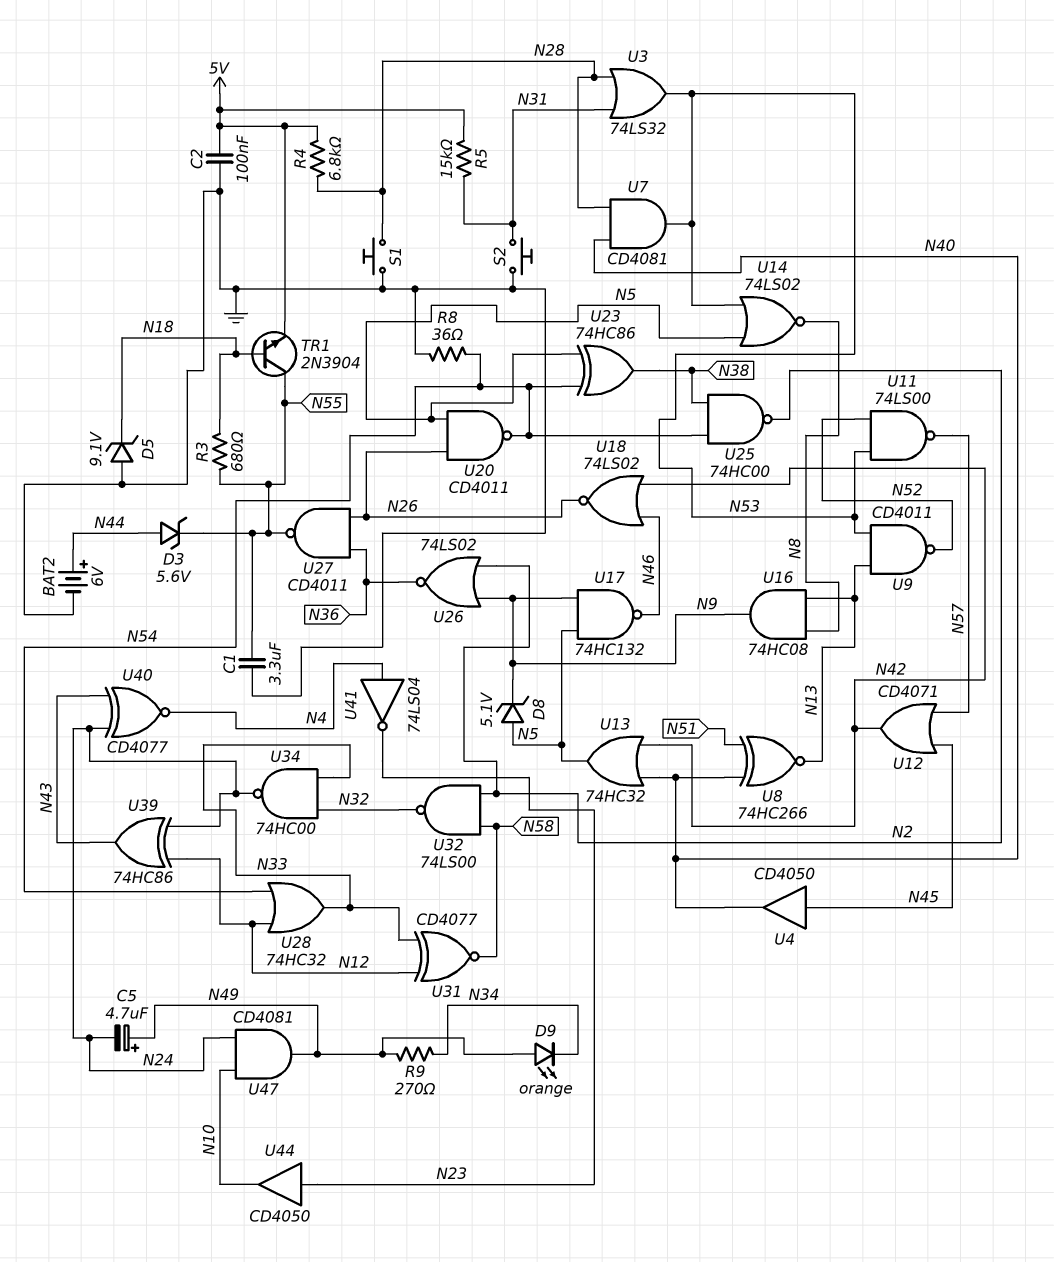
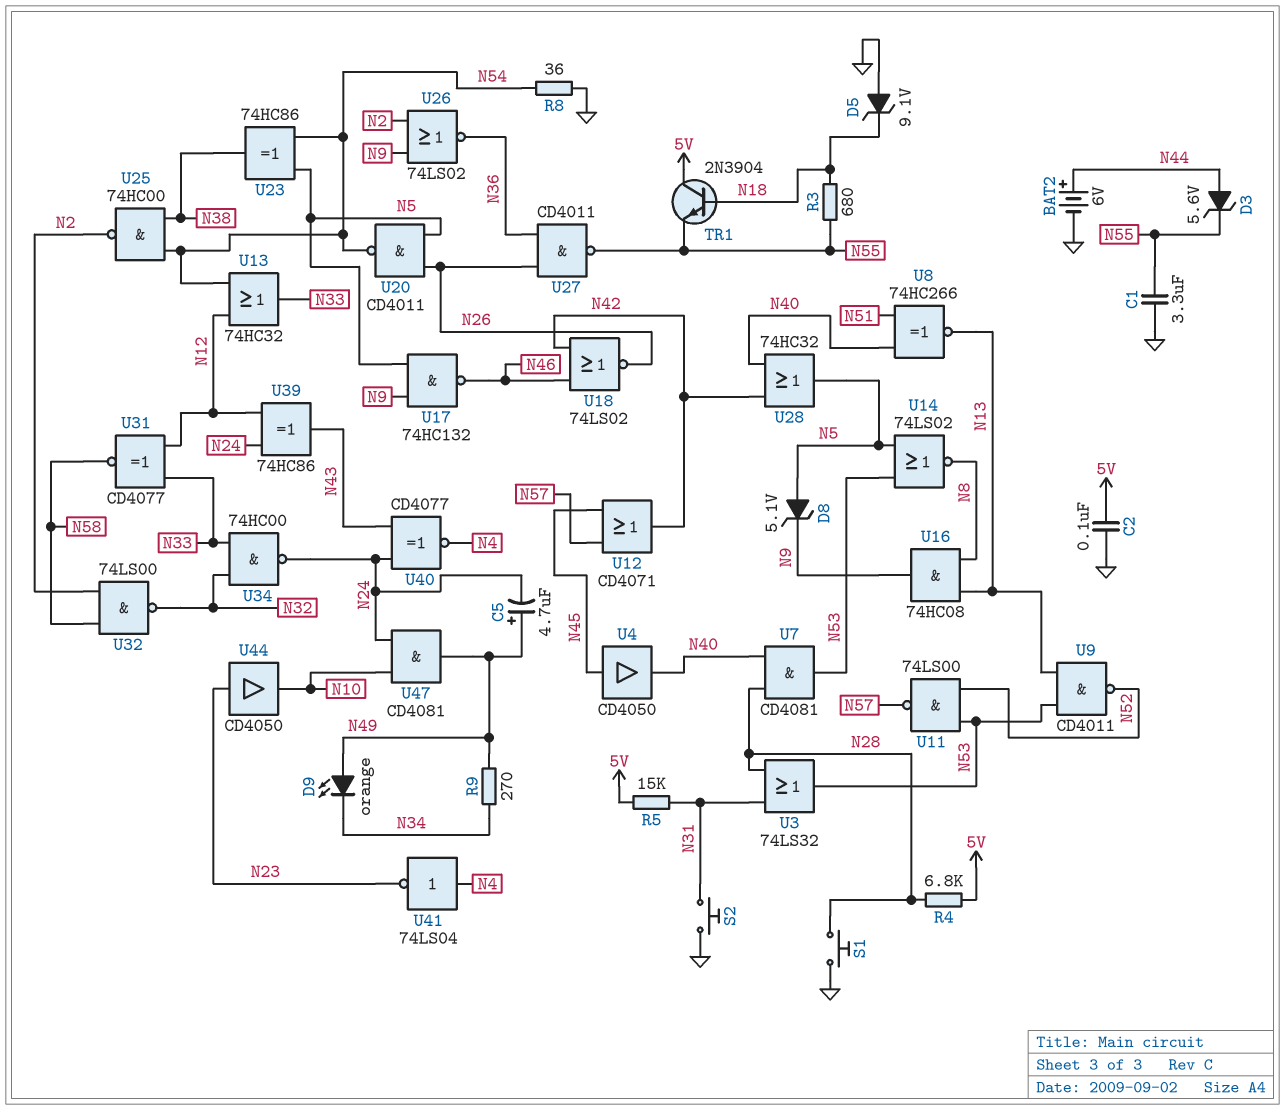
TR1: NPN 2N3904 (B N18, C N55, E 5V) -> NPN 2N3904 (B N18, C 5V, E N55)
U13: OR 74HC32 (in N40, in N42, out N5) -> OR 74HC32 (in N12, in N54, out N33)
U28: OR 74HC32 (in N12, in N54, out N33) -> OR 74HC32 (in N40, in N42, out N5)

